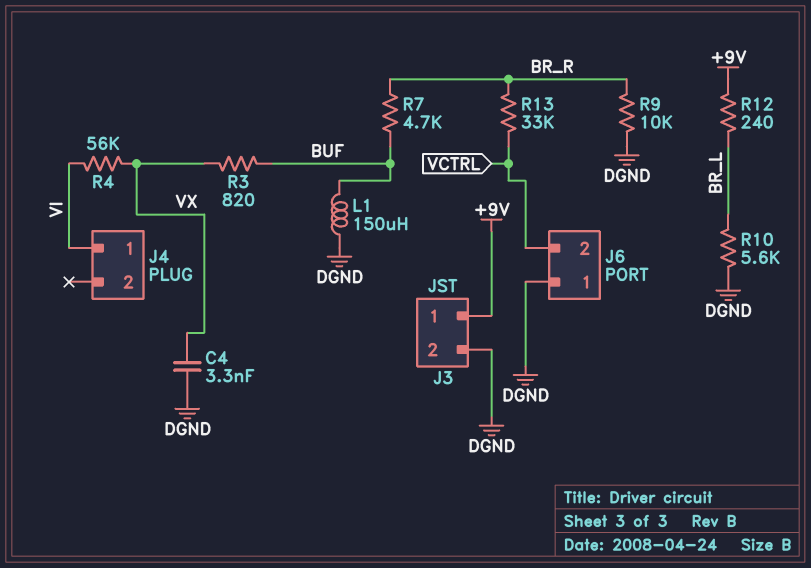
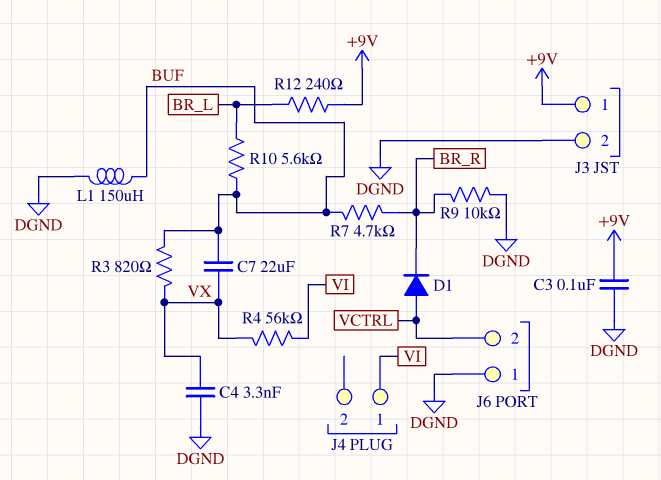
C3: none -> 100nF (+9V, DGND)
C7: none -> 22uF (BUF, VX)
D1: none -> diode (A VCTRL, K BR_R)
R10: 5.6k (BR_L, DGND) -> 5.6k (BR_L, BUF)
R13: 33k (BR_R, VCTRL) -> none

